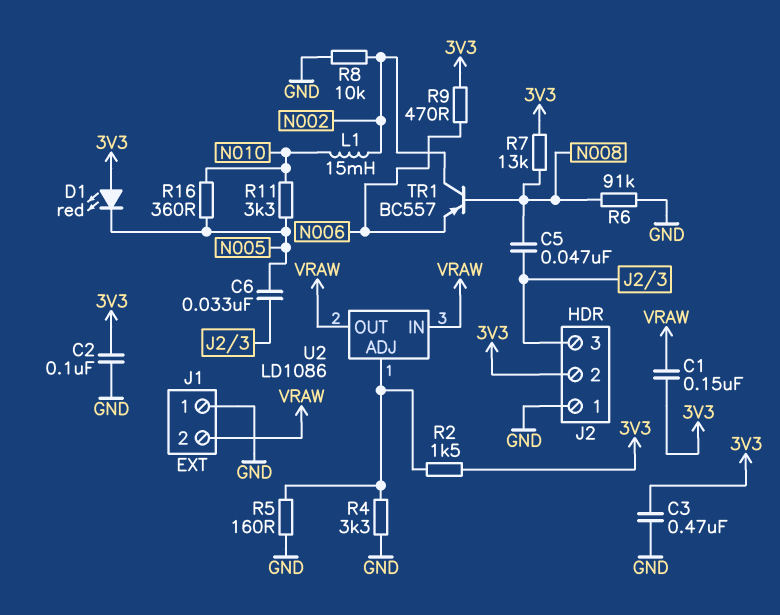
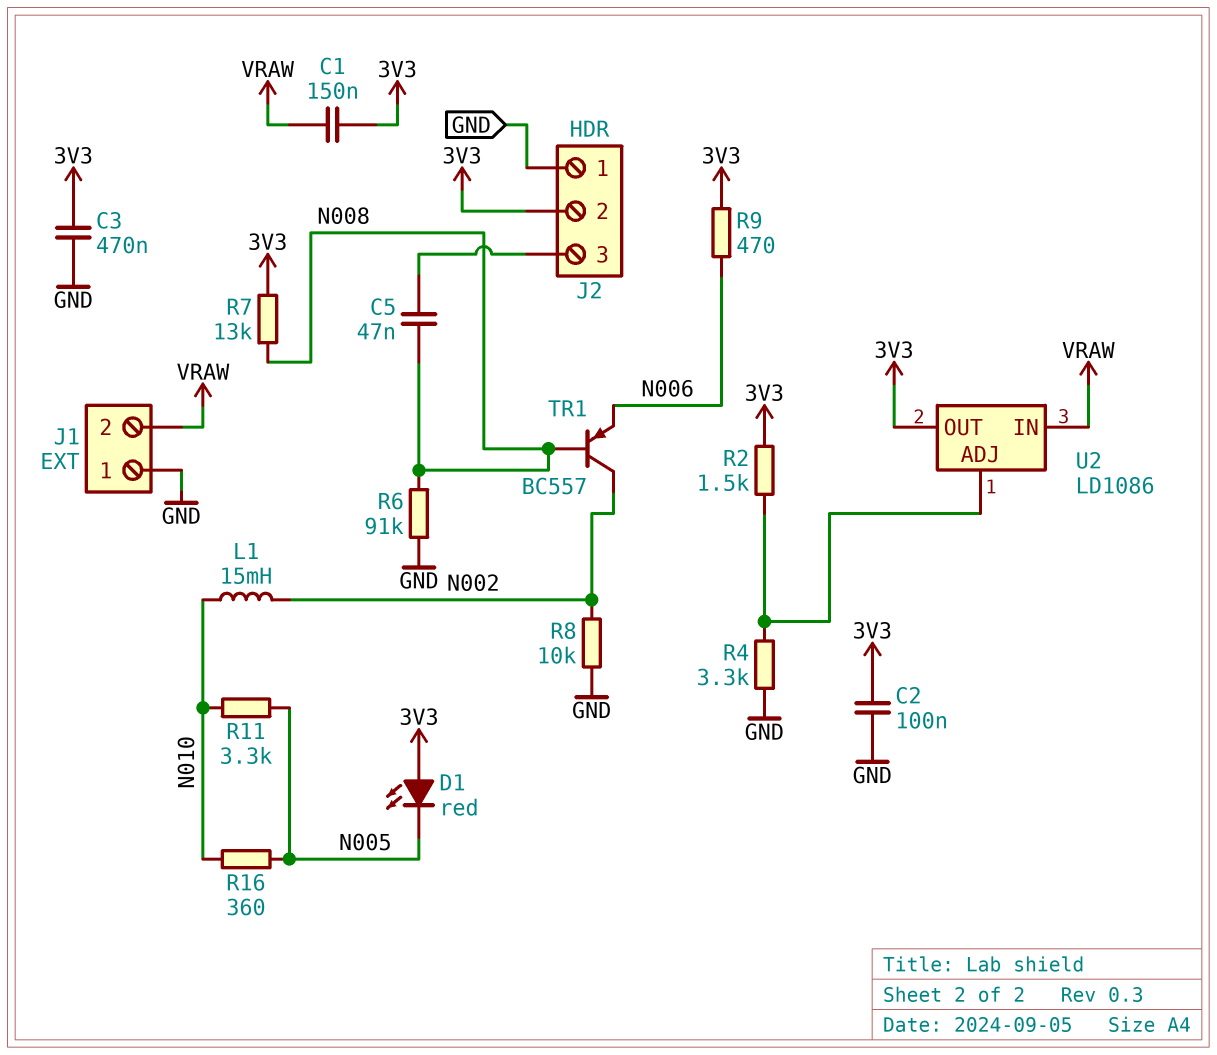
C6: 33nF (J2/3, N005) -> none
R5: 160 (GND, U2/ADJ) -> none
U2 pin OUT: VRAW -> 3V3

